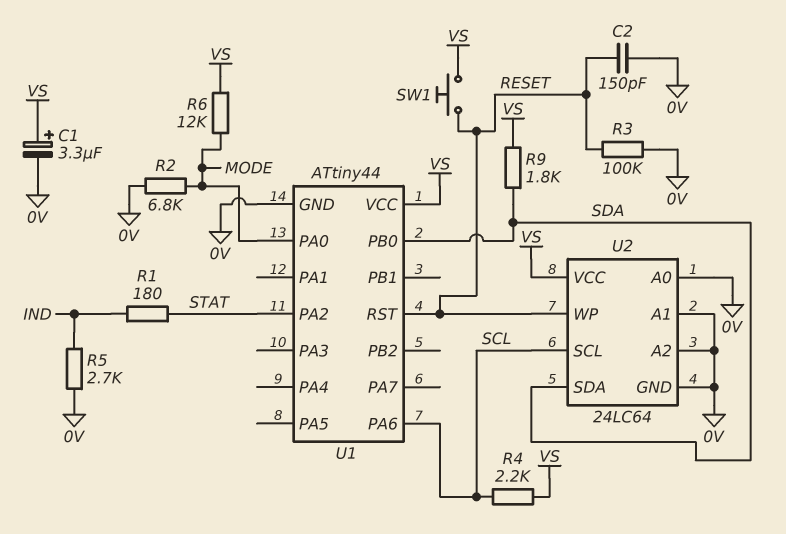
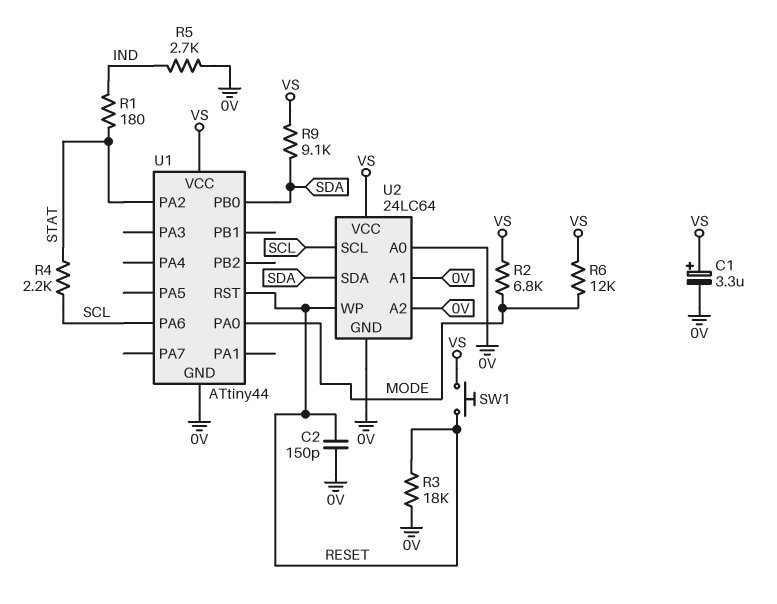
R2: 6.8k (0V, MODE) -> 6.8k (MODE, VS)
R3: 100k (0V, RESET) -> 18k (0V, RESET)
R4: 2.2k (SCL, VS) -> 2.2k (SCL, STAT)
R9: 1.8k (SDA, VS) -> 9.1k (SDA, VS)

